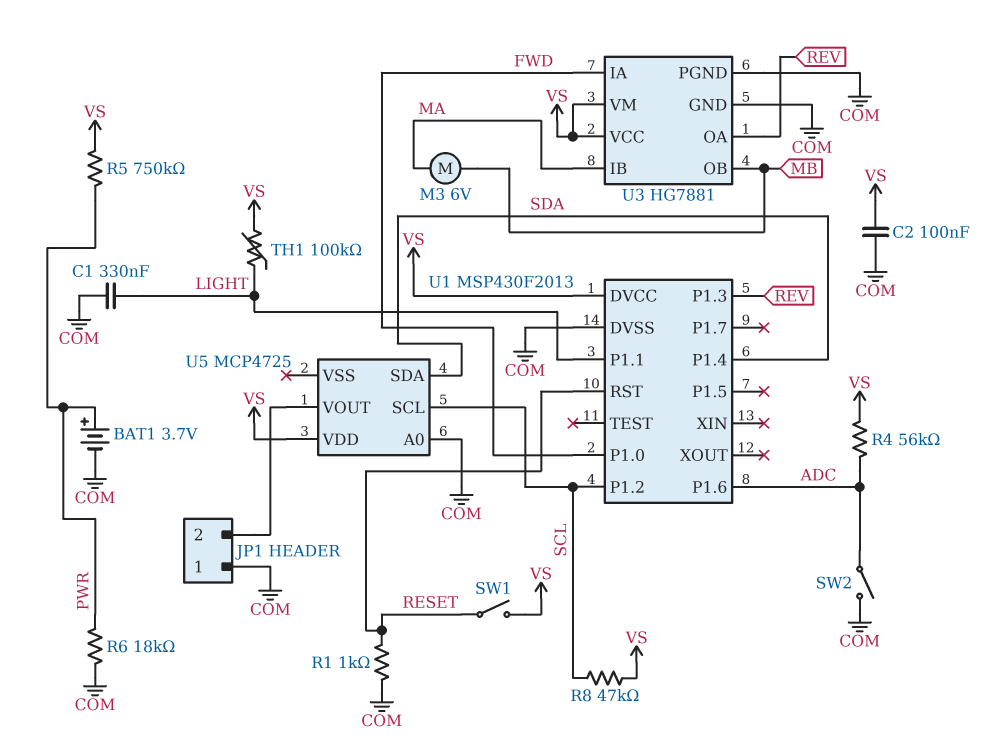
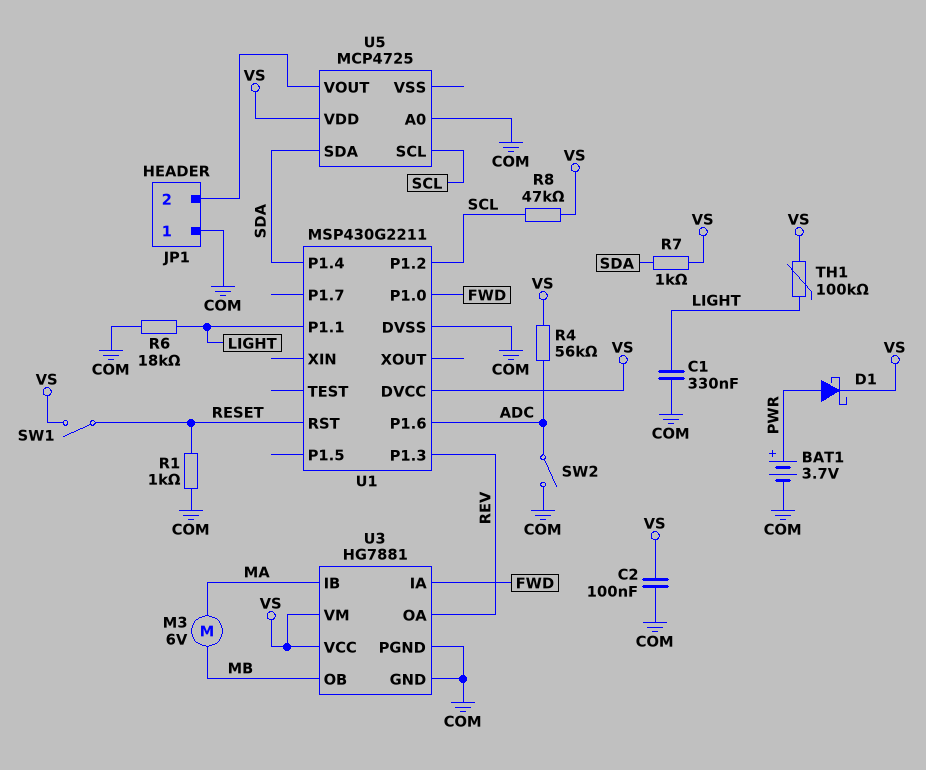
D1: none -> schottky (A PWR, K VS)
R5: 750k (PWR, VS) -> none
R6: 18k (COM, PWR) -> 18k (COM, LIGHT)
R7: none -> 1k (SDA, VS)
U1: MSP430F2013 -> MSP430G2211

